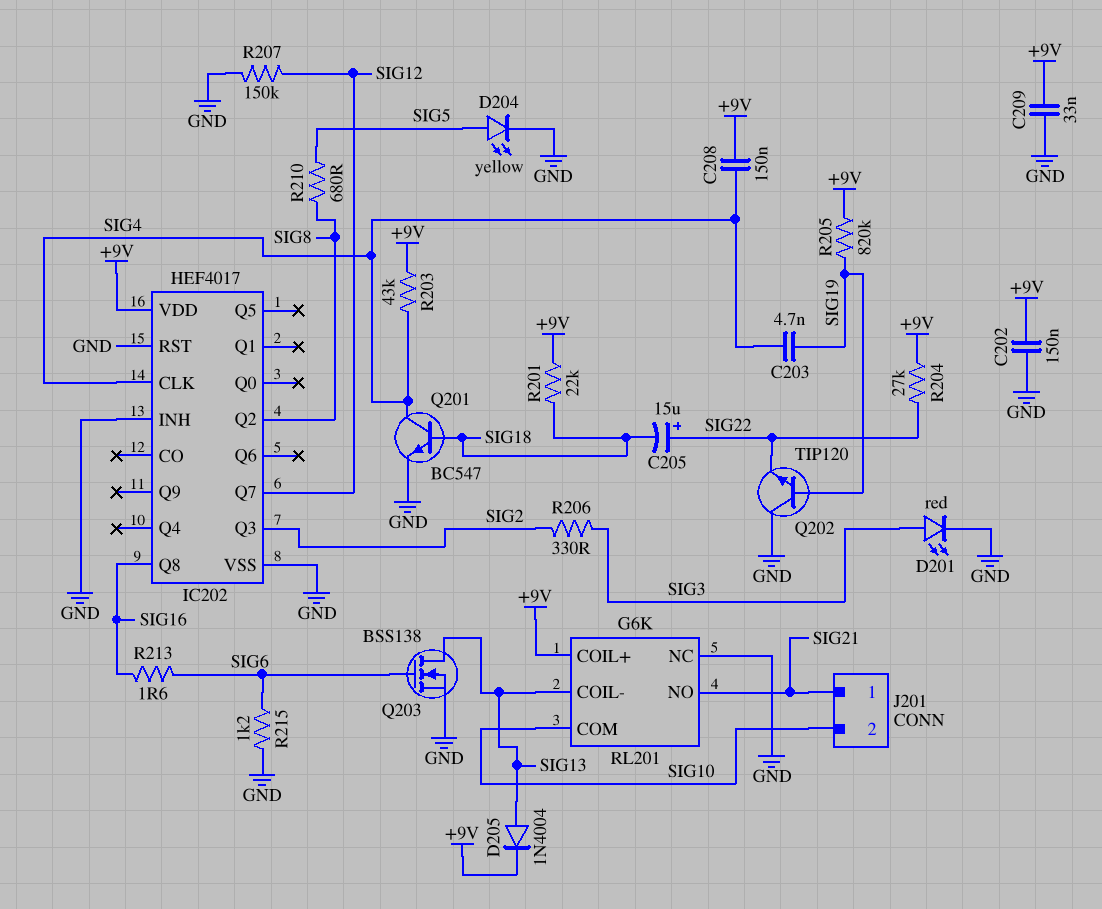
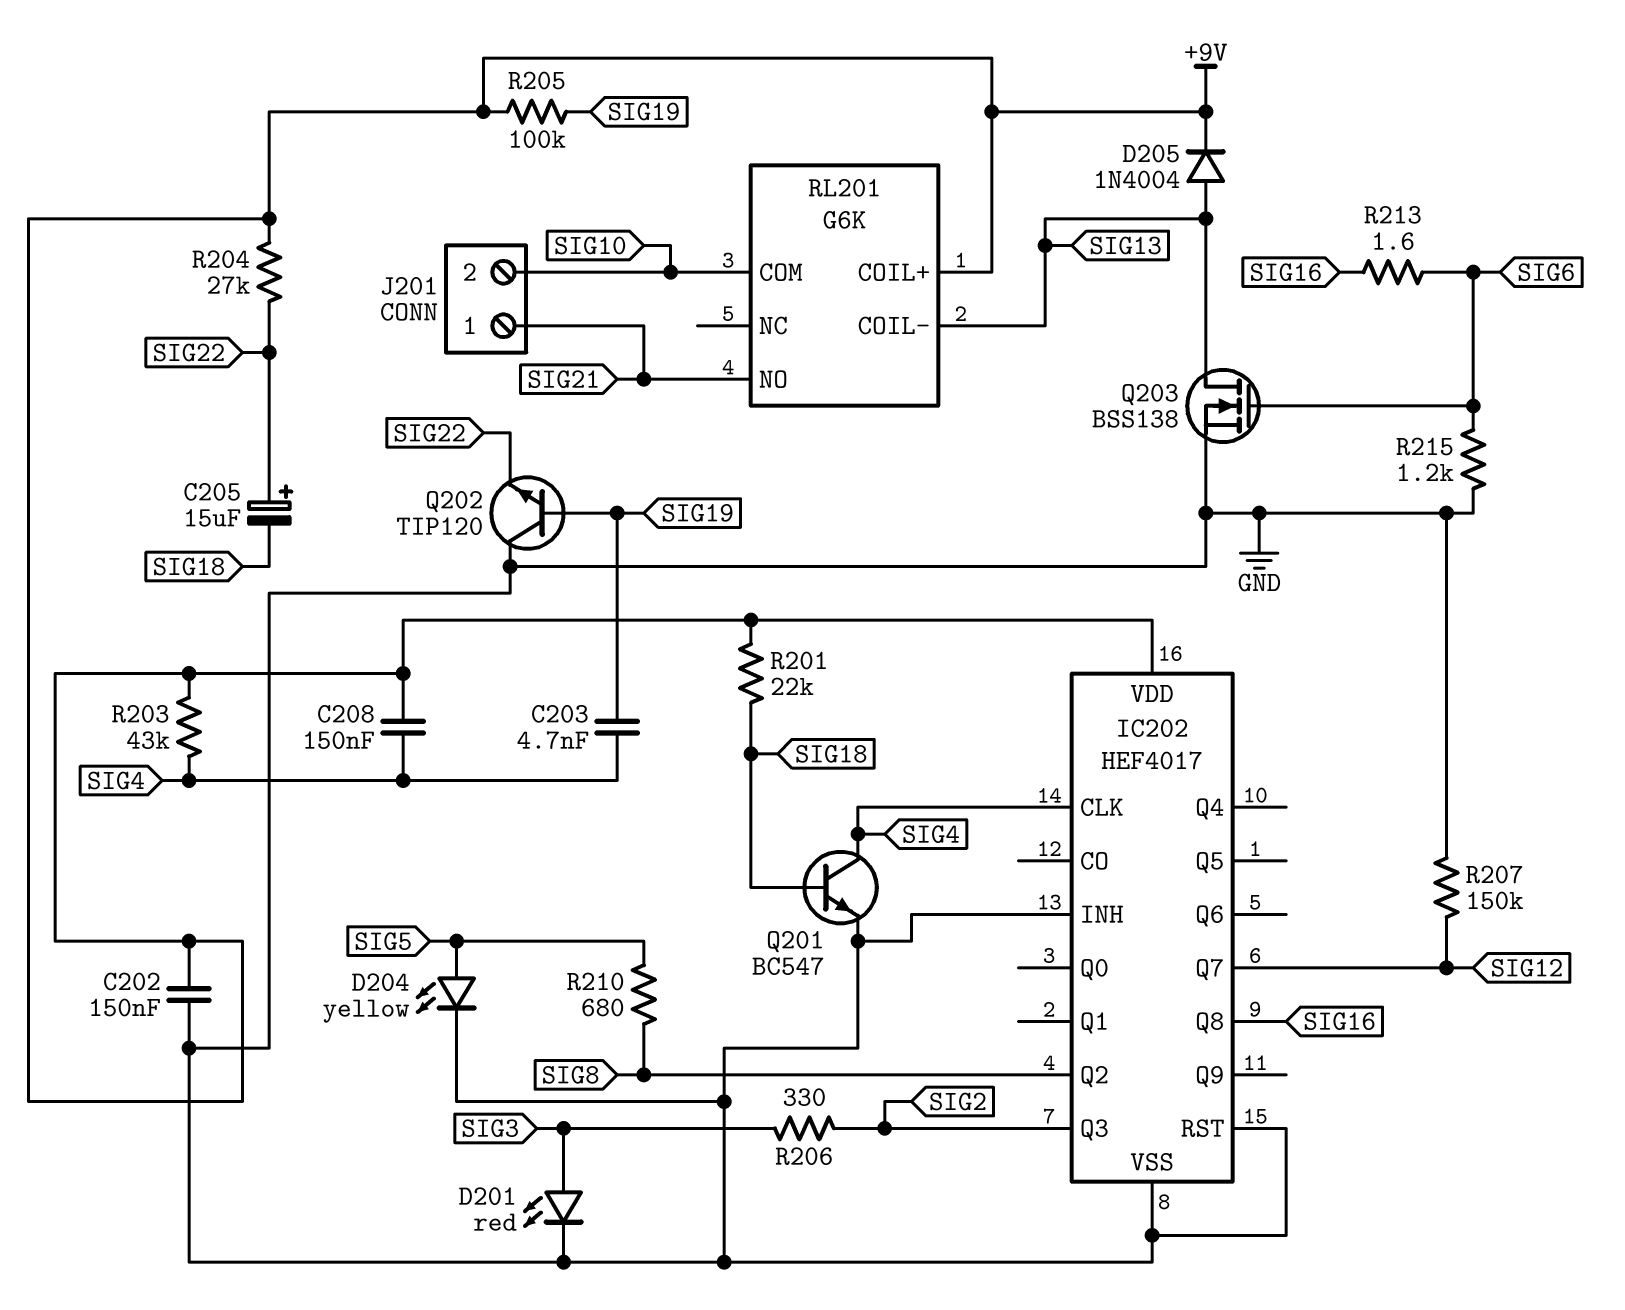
C209: 33nF (+9V, GND) -> none
R205: 820k (+9V, SIG19) -> 100k (+9V, SIG19)
RL201 pin NC: GND -> none

